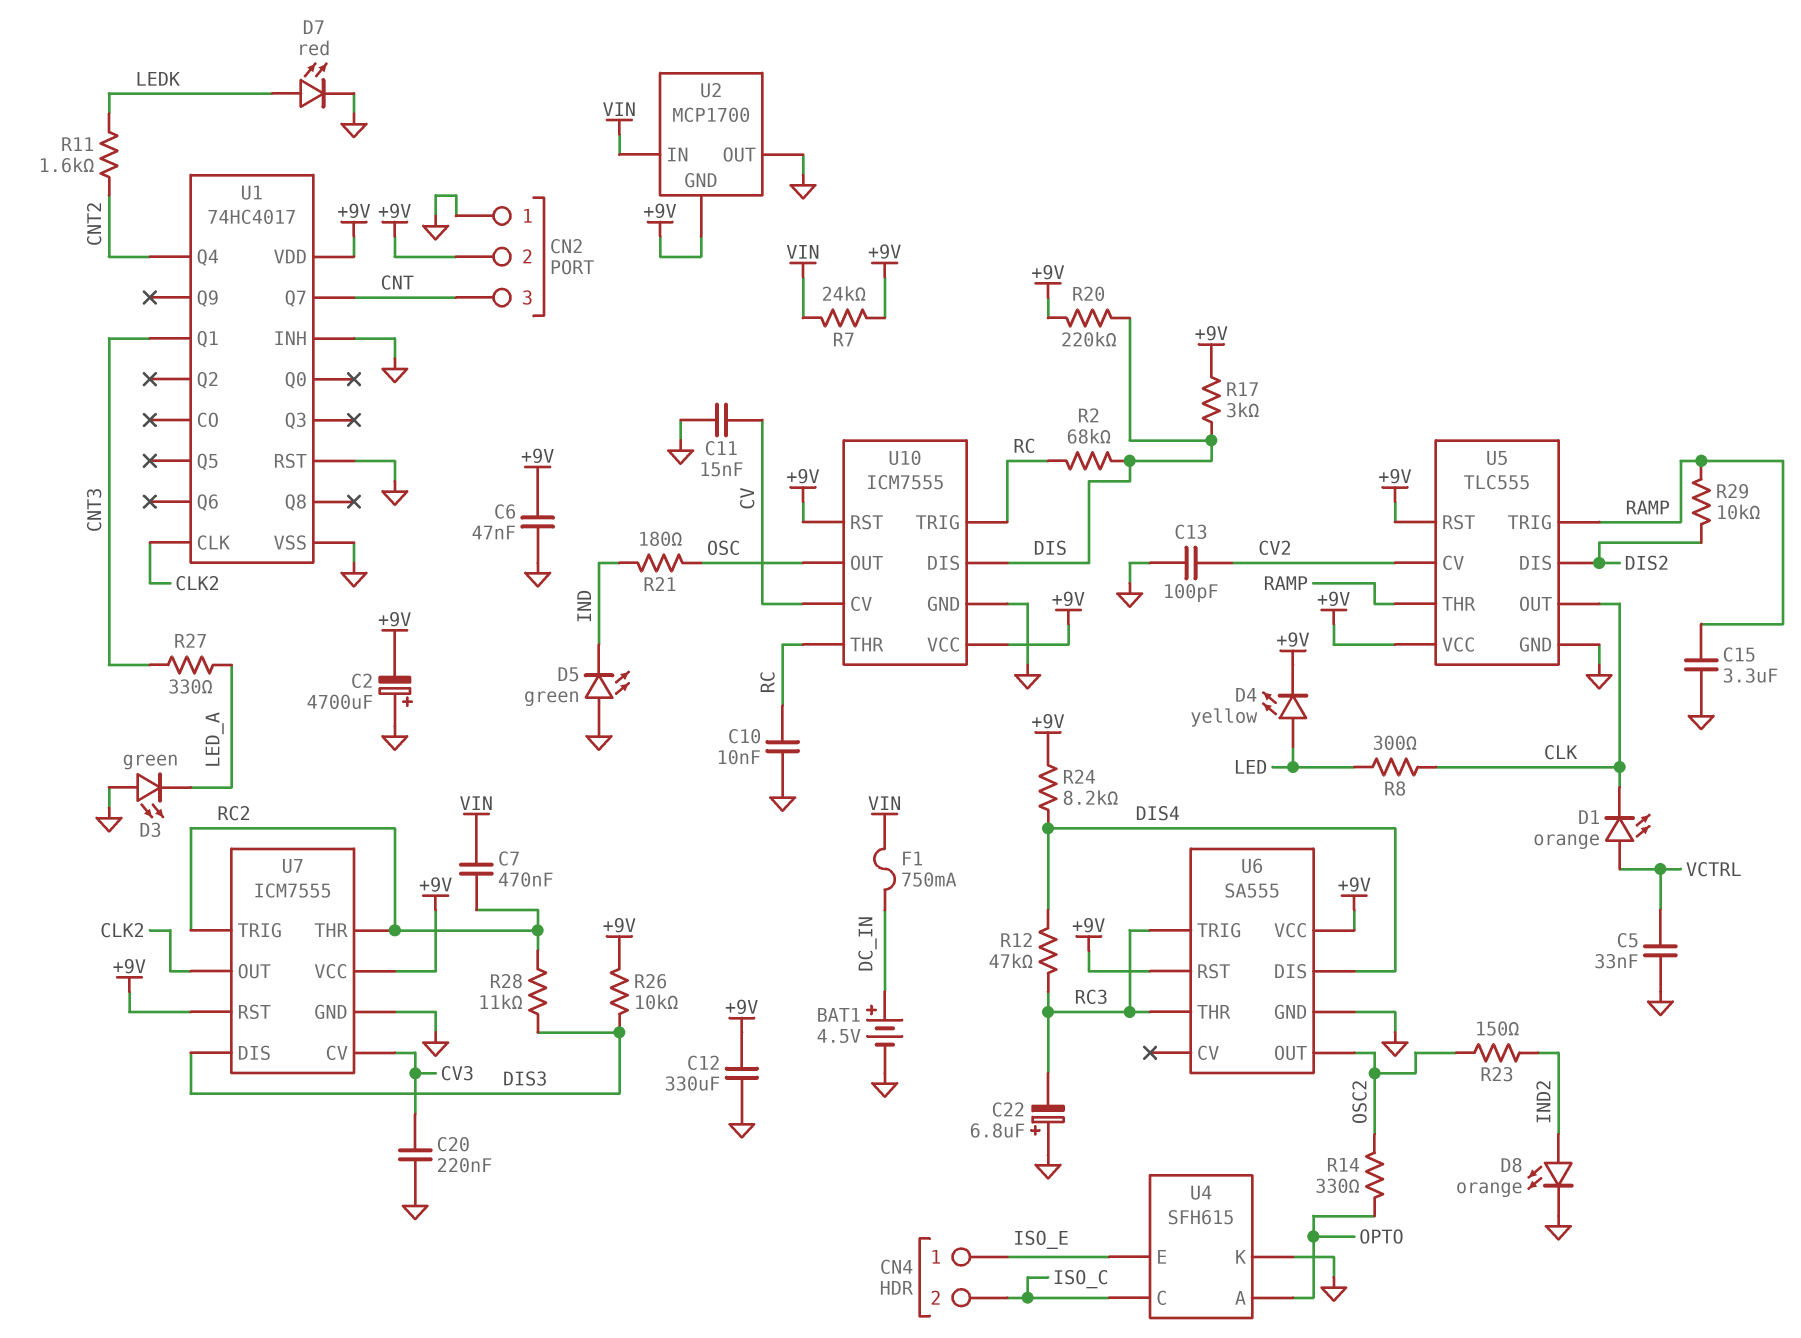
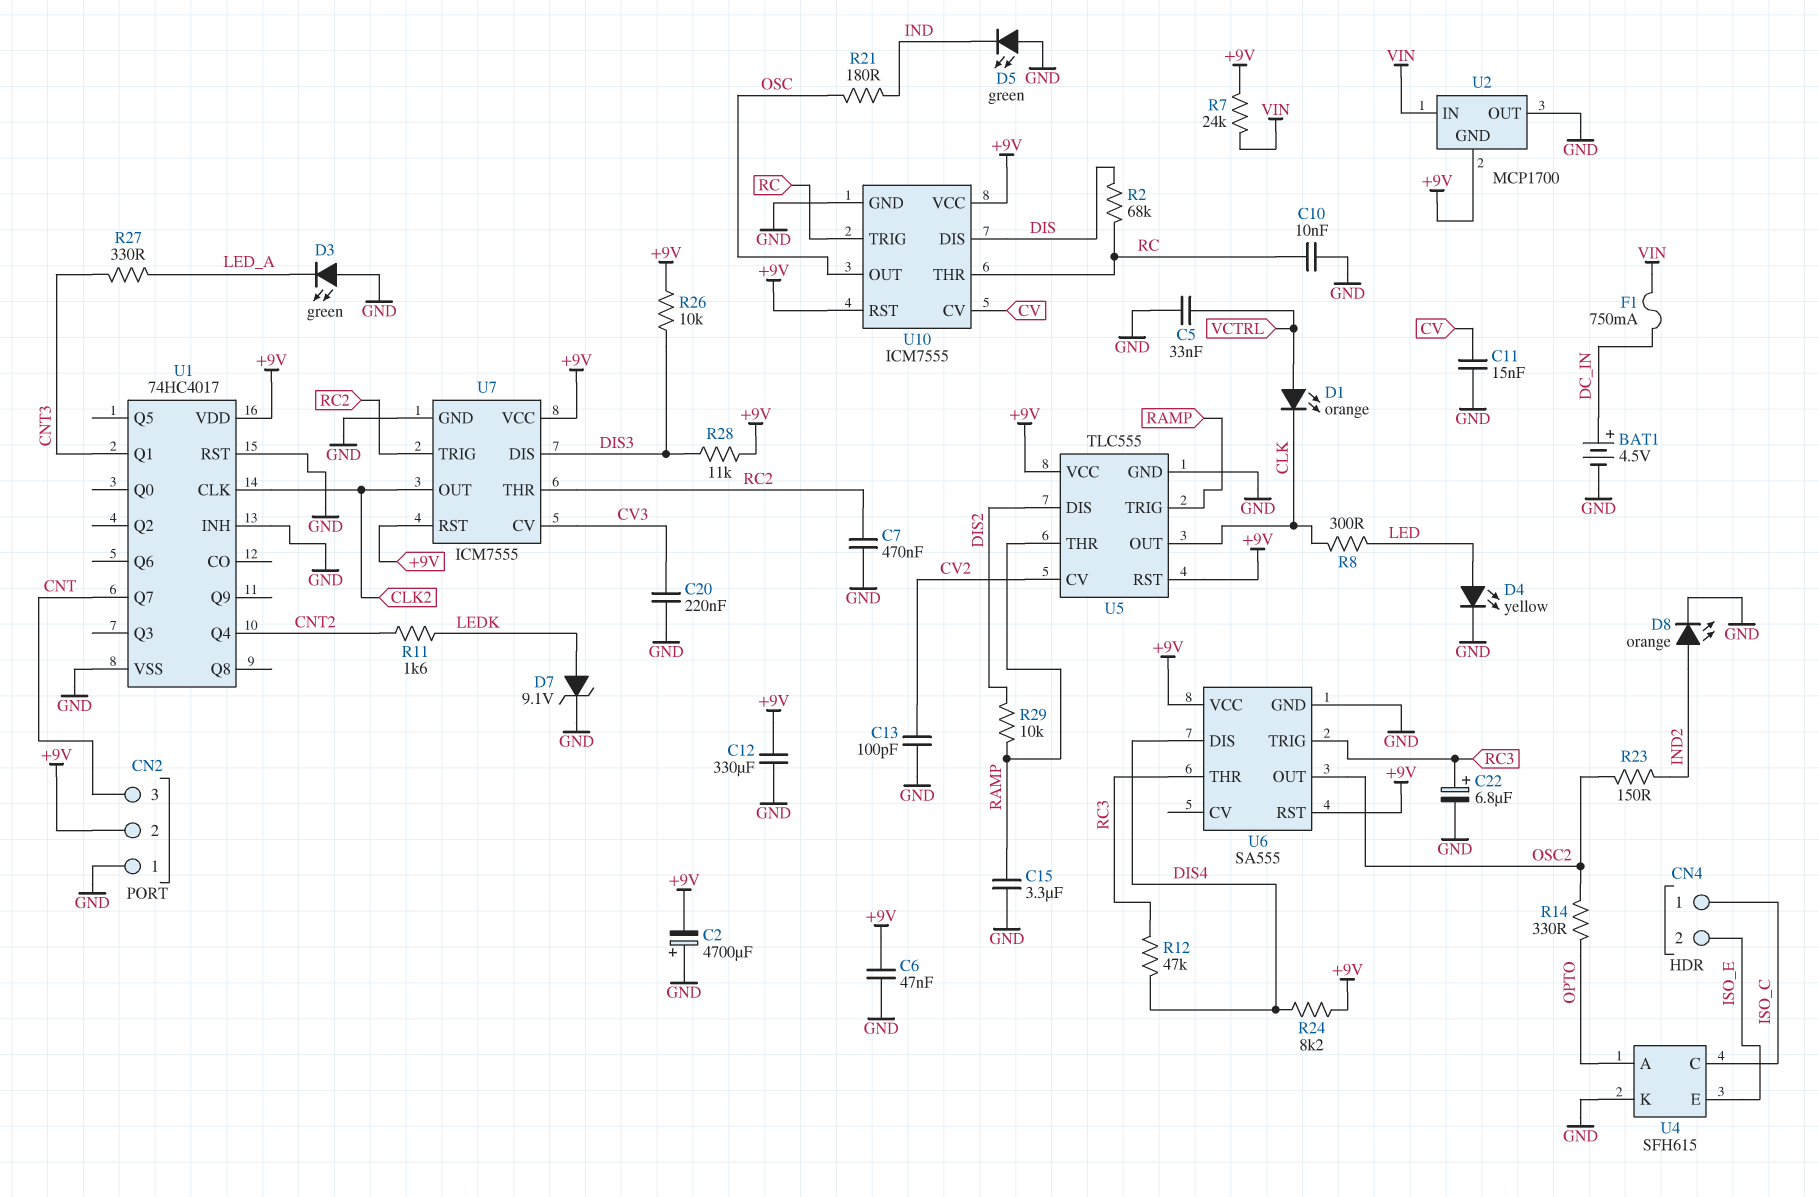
C7: 470nF (RC2, VIN) -> 470nF (GND, RC2)
C22: 6.8uF (plus GND, minus RC3) -> 6.8uF (plus RC3, minus GND)
CN4 pin 1: ISO_E -> ISO_C
CN4 pin 2: ISO_C -> ISO_E
D4: LED yellow (A LED, K +9V) -> LED yellow (A LED, K GND)
D7: LED red (A LEDK, K GND) -> zener 9.1V (A LEDK, K GND)
R17: 3k (+9V, DIS) -> none
R20: 220k (+9V, DIS) -> none
R28: 11k (DIS3, RC2) -> 11k (+9V, DIS3)

